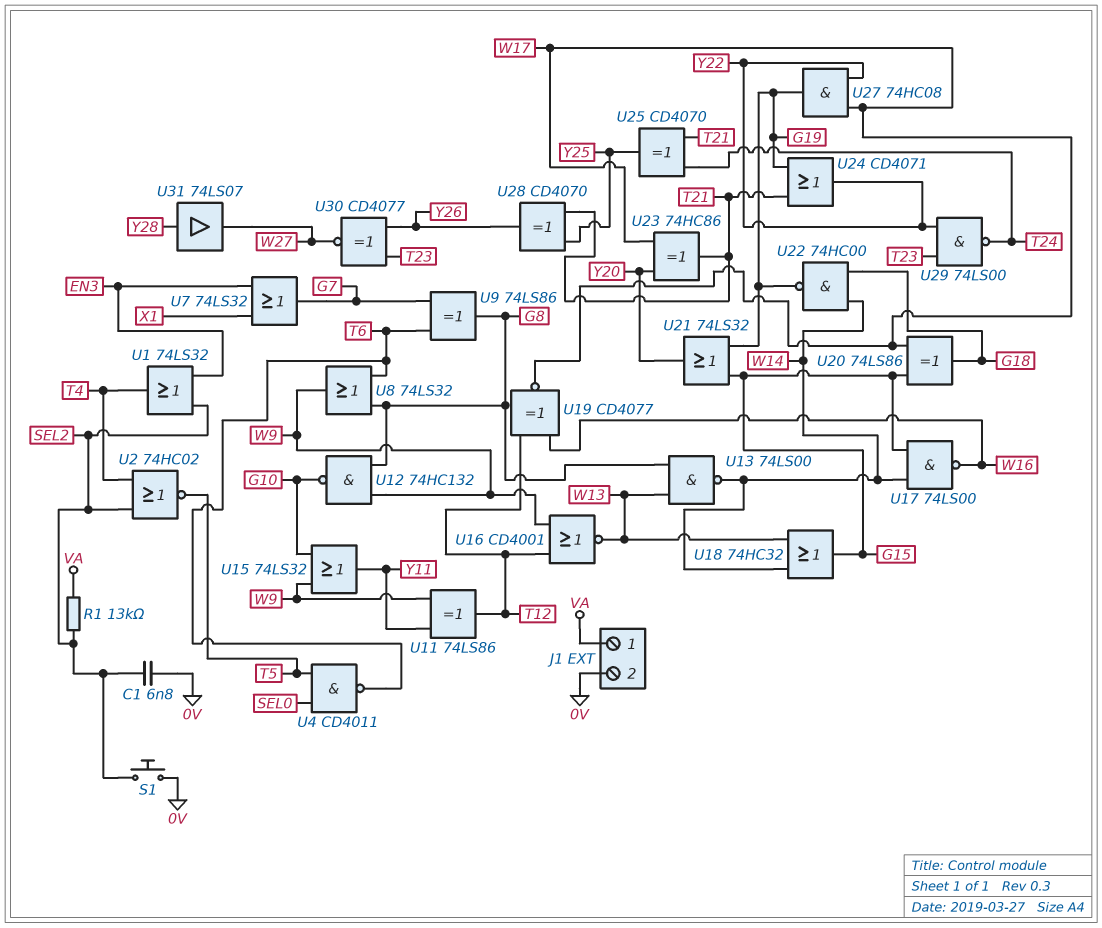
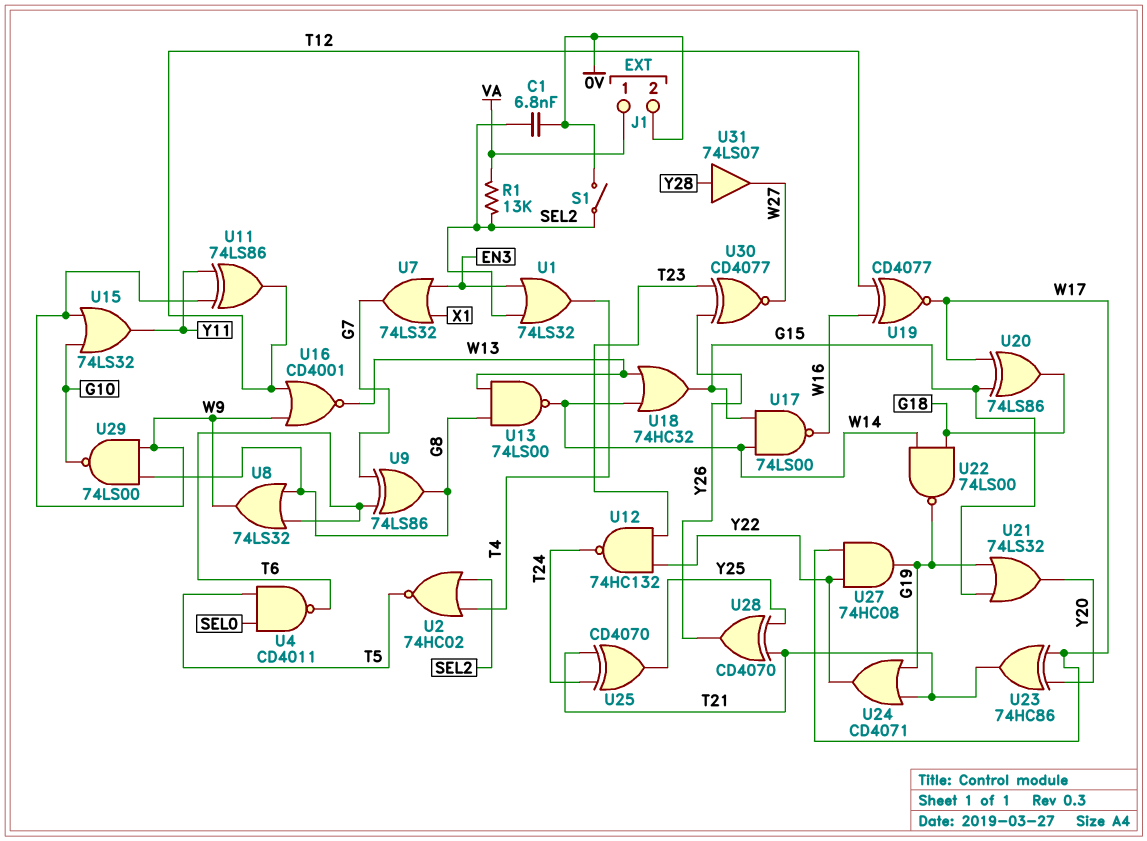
S1: button (0V, SEL2) -> switch (0V, SEL2)
U12: NAND 74HC132 (in G8, in W9, out G10) -> NAND 74HC132 (in T23, in Y22, out T24)
U22: NAND 74HC00 (in G18, in W14, out G19) -> NAND 74LS00 (in G18, in W14, out G19)
U29: NAND 74LS00 (in T23, in Y22, out T24) -> NAND 74LS00 (in G8, in W9, out G10)

